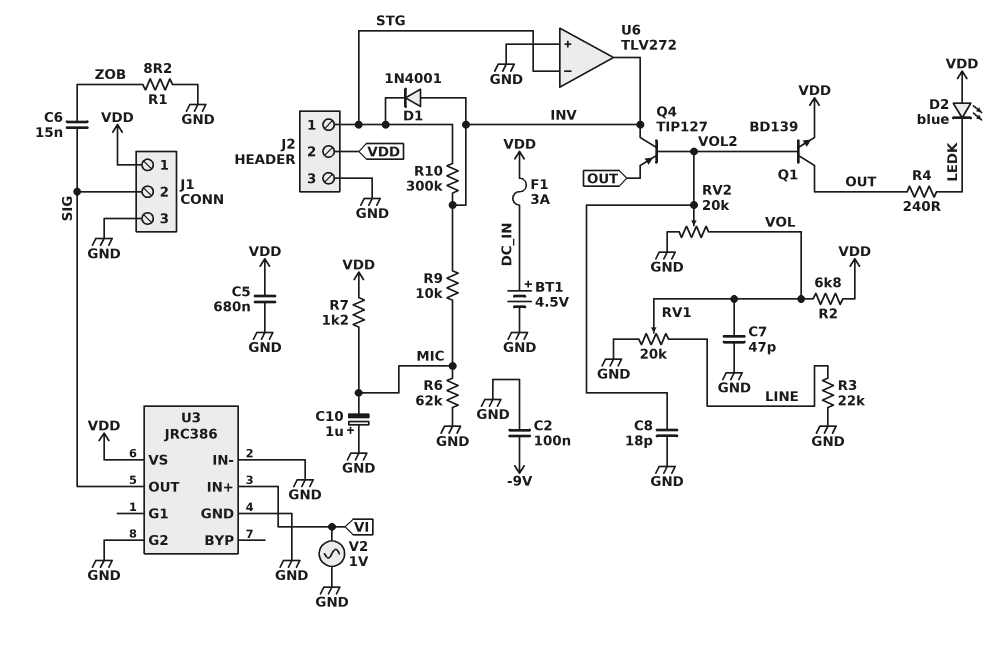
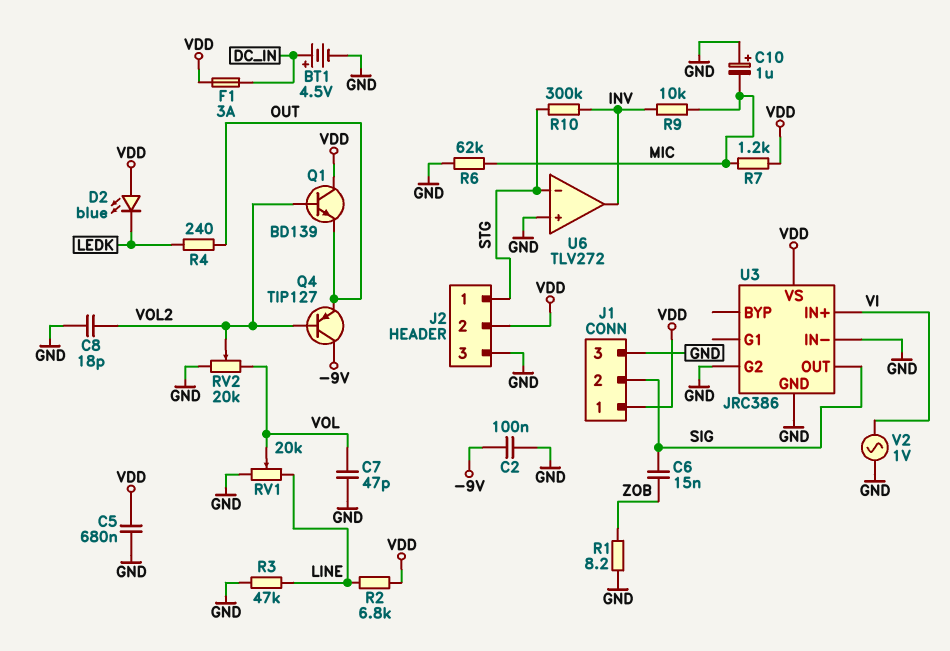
D1: diode 1N4001 (A INV, K STG) -> none
Q1: NPN BD139 (B VOL2, C OUT, E VDD) -> NPN BD139 (B VOL2, C VDD, E OUT)
Q4: PNP TIP127 (B VOL2, C INV, E OUT) -> PNP TIP127 (B VOL2, C -9V, E OUT)
R2: 6.8k (VDD, VOL) -> 6.8k (LINE, VDD)
R3: 22k (GND, LINE) -> 47k (GND, LINE)

